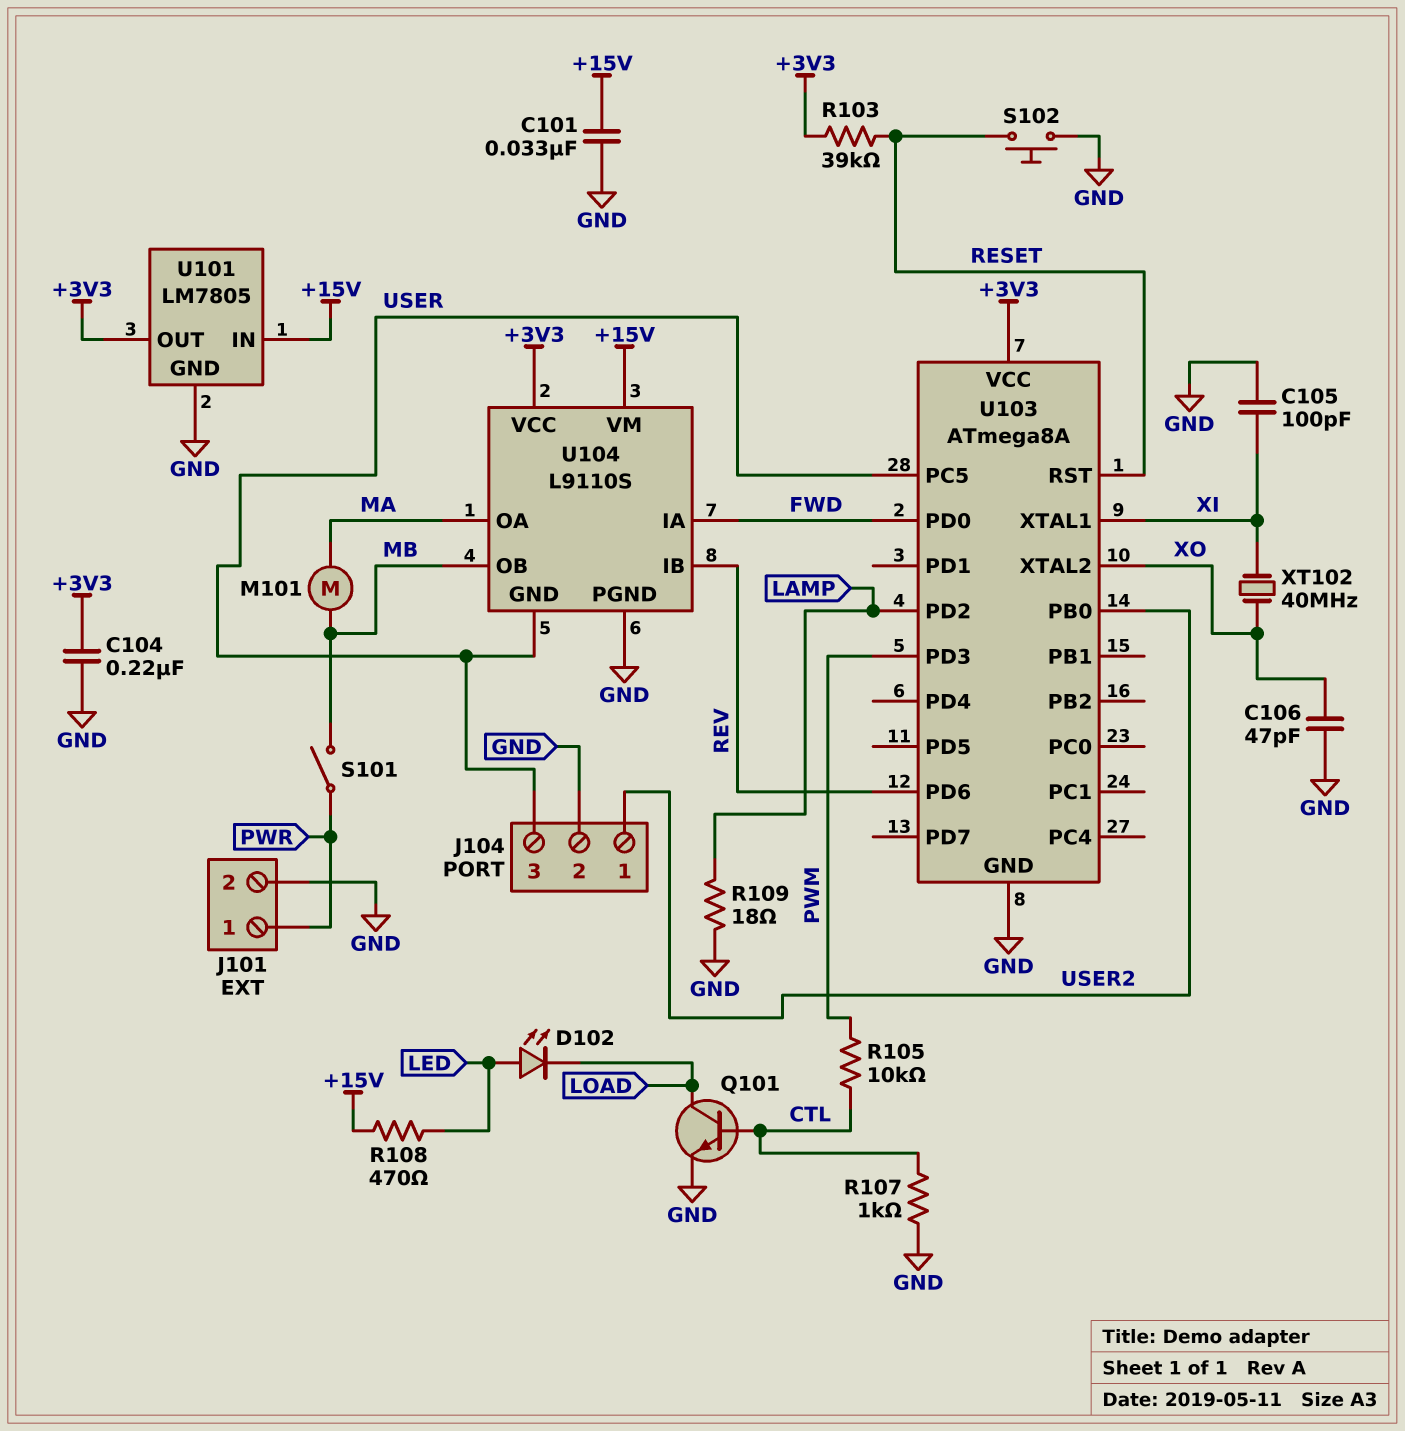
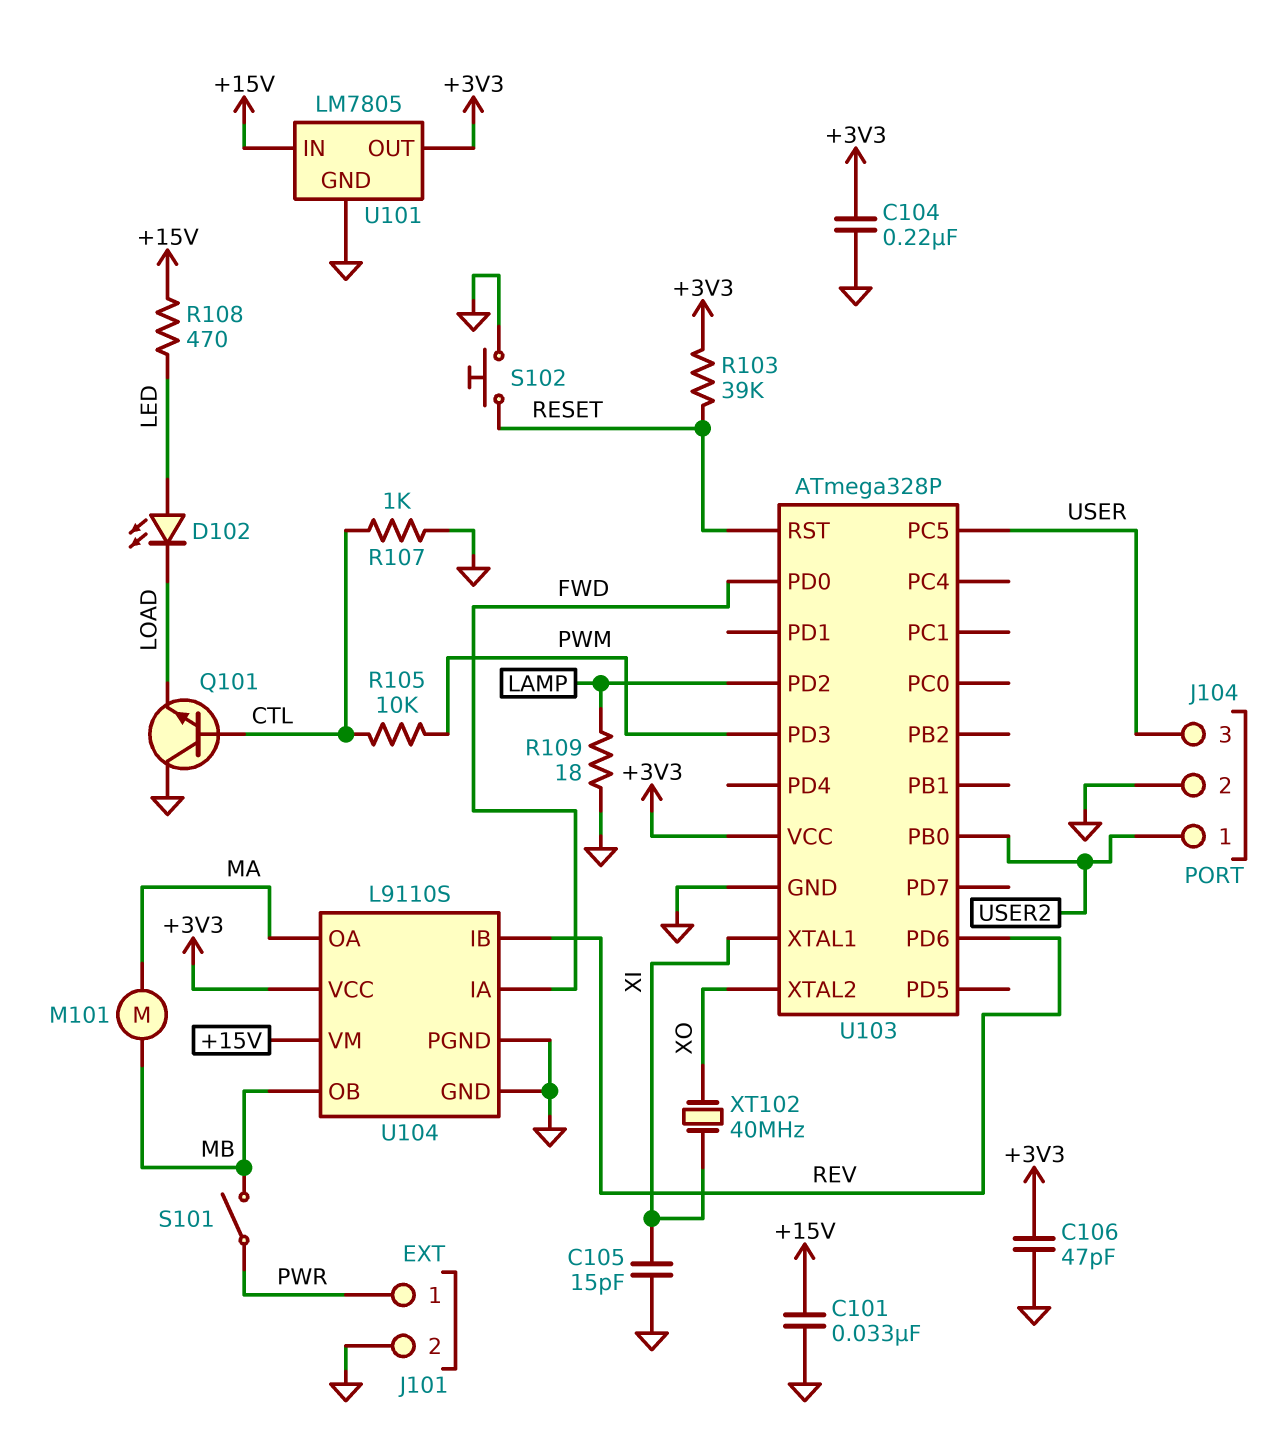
C105: 100pF (GND, XI) -> 15pF (GND, XI)
C106: 47pF (GND, XO) -> 47pF (+3V3, GND)
Q101: NPN (B CTL, C LOAD, E GND) -> NPN (B CTL, C GND, E LOAD)
U103: ATmega8A -> ATmega328P
U104 pin GND: USER -> GND

